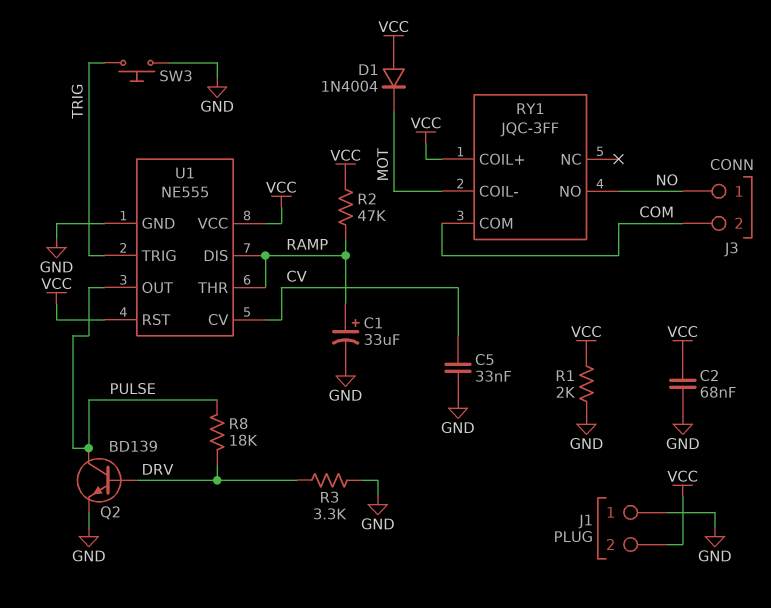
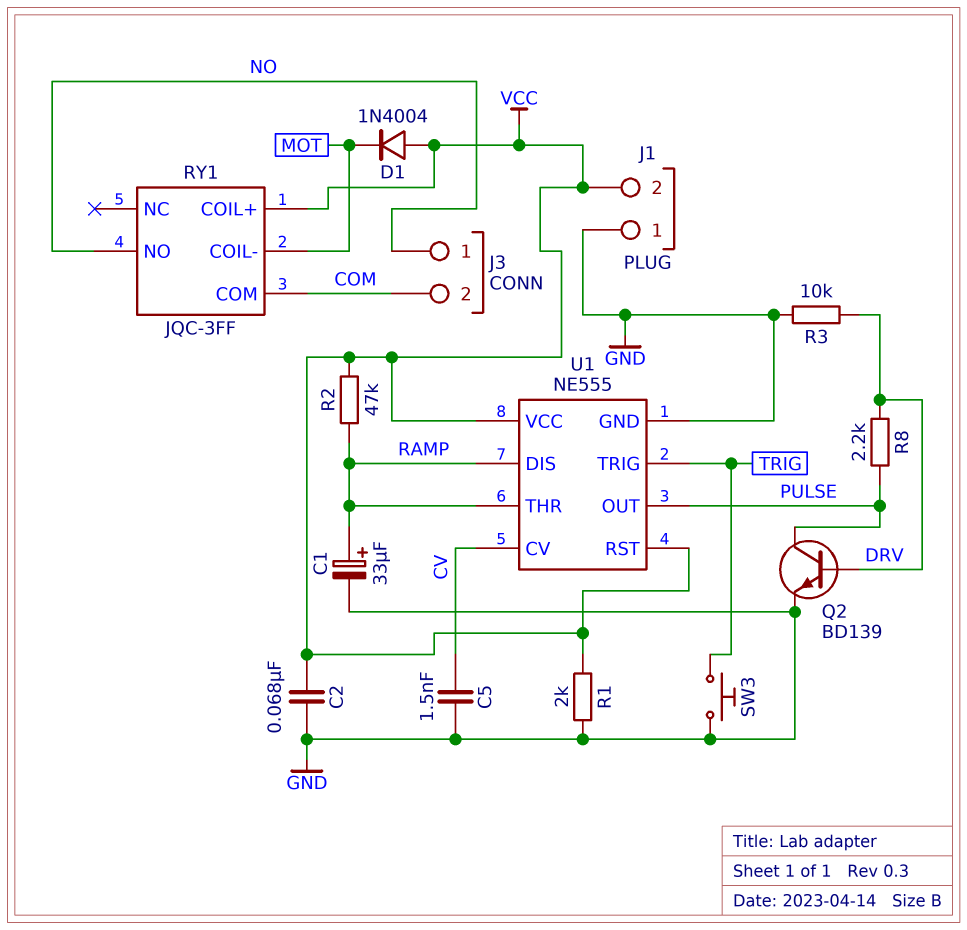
C5: 33nF (CV, GND) -> 1.5nF (CV, GND)
R3: 3.3k (DRV, GND) -> 10k (DRV, GND)
R8: 18k (DRV, PULSE) -> 2.2k (DRV, PULSE)

